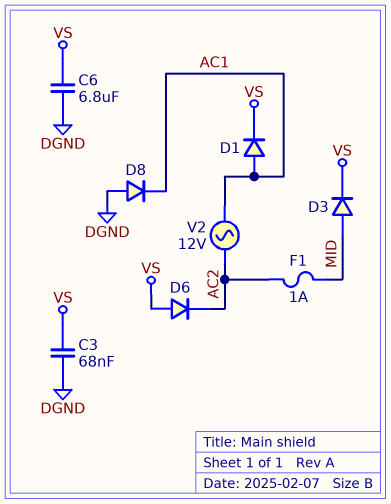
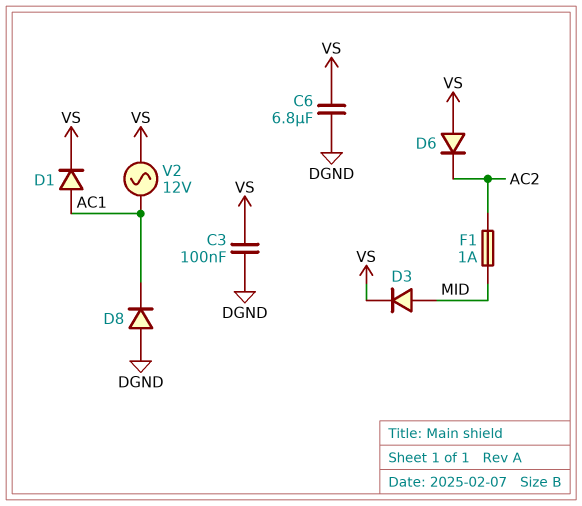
C3: 68nF (DGND, VS) -> 100nF (DGND, VS)
V2: AC 12V (AC1, AC2) -> AC 12V (AC1, VS)

